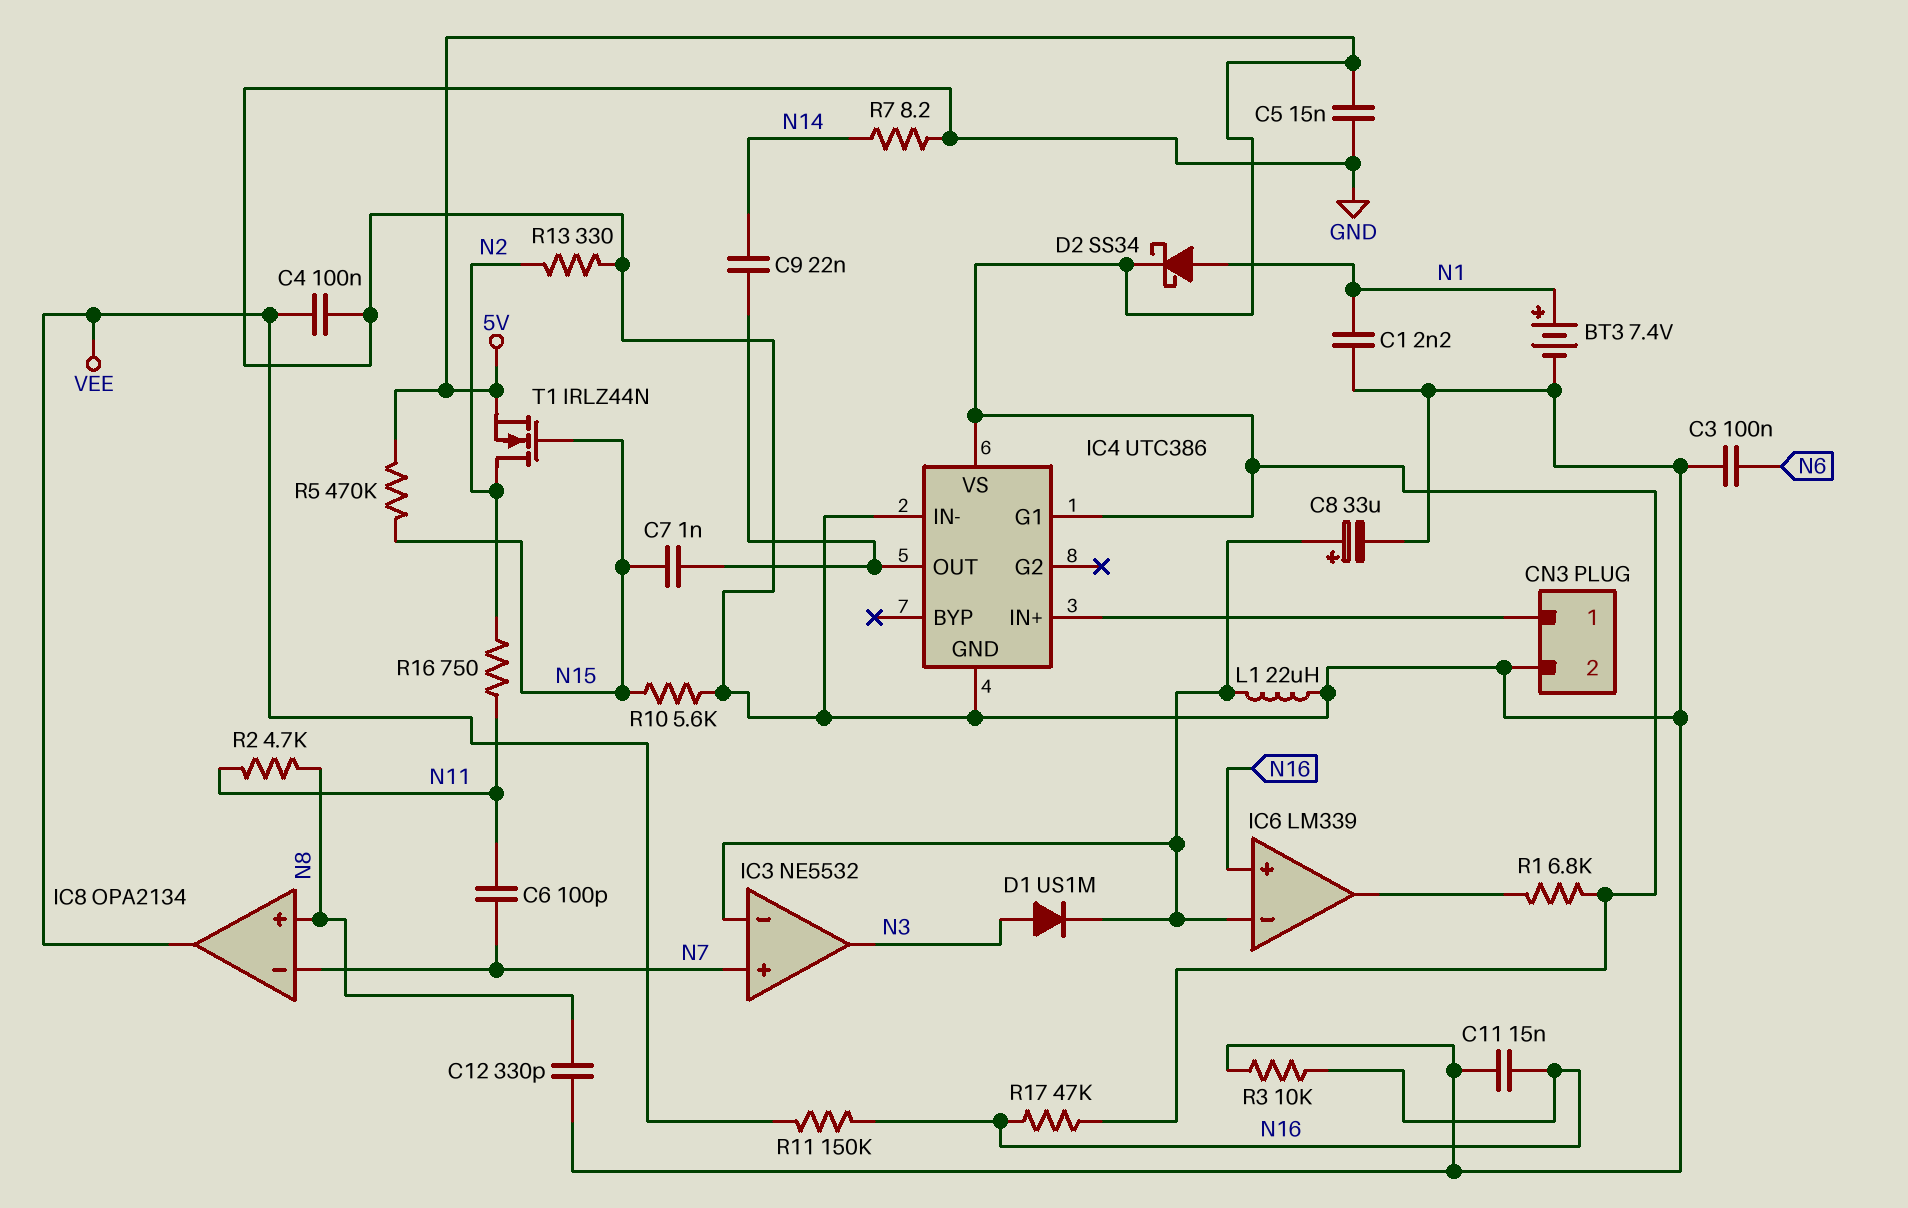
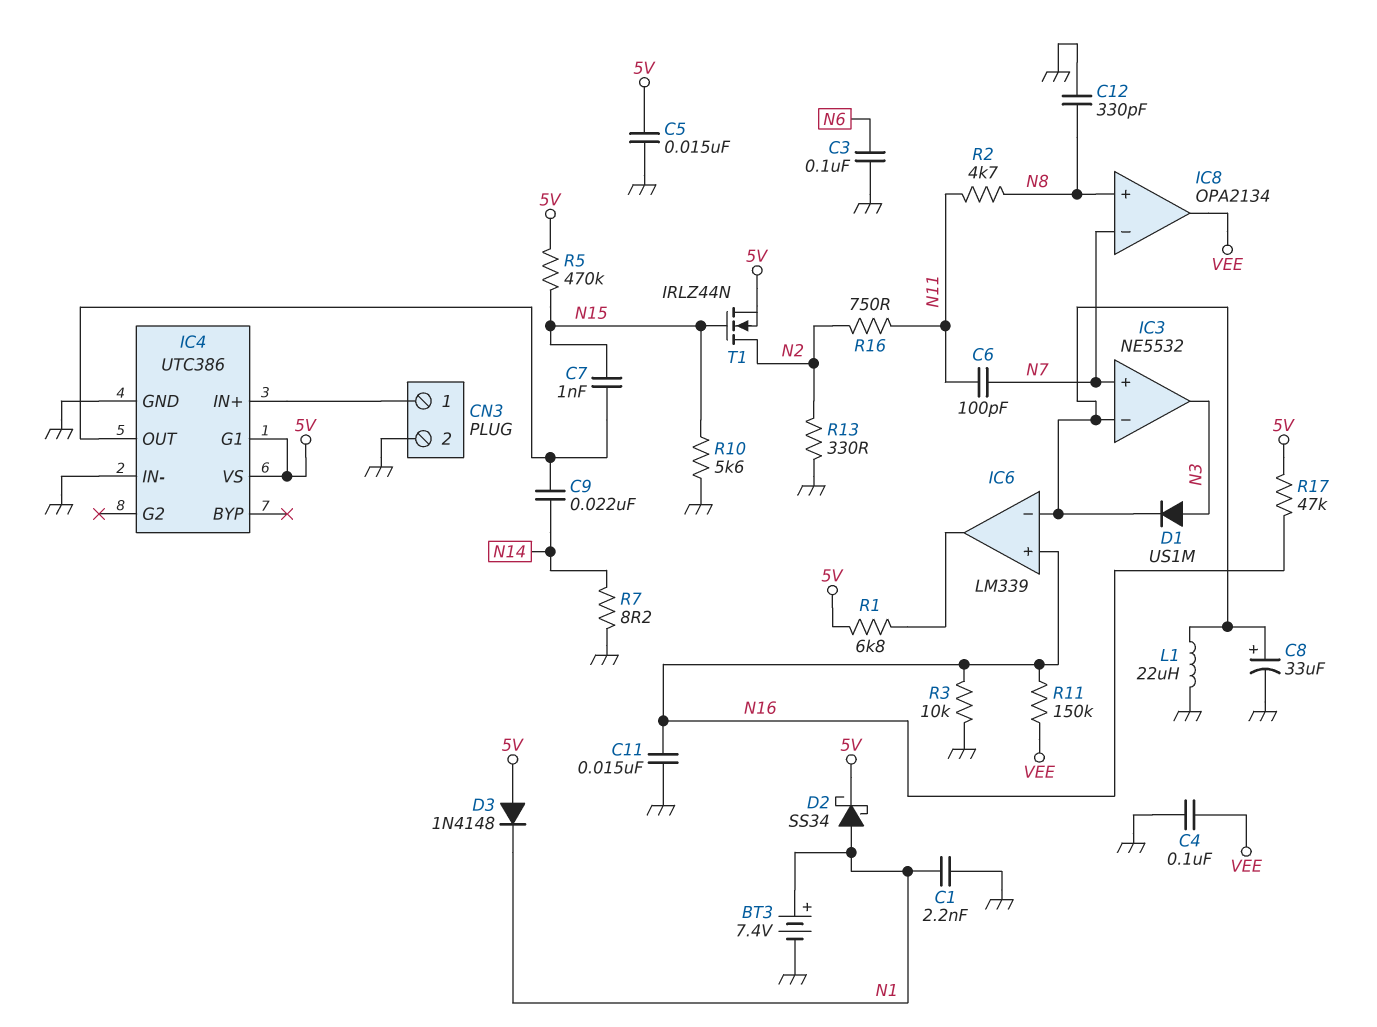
D3: none -> diode 1N4148 (A 5V, K N1)

